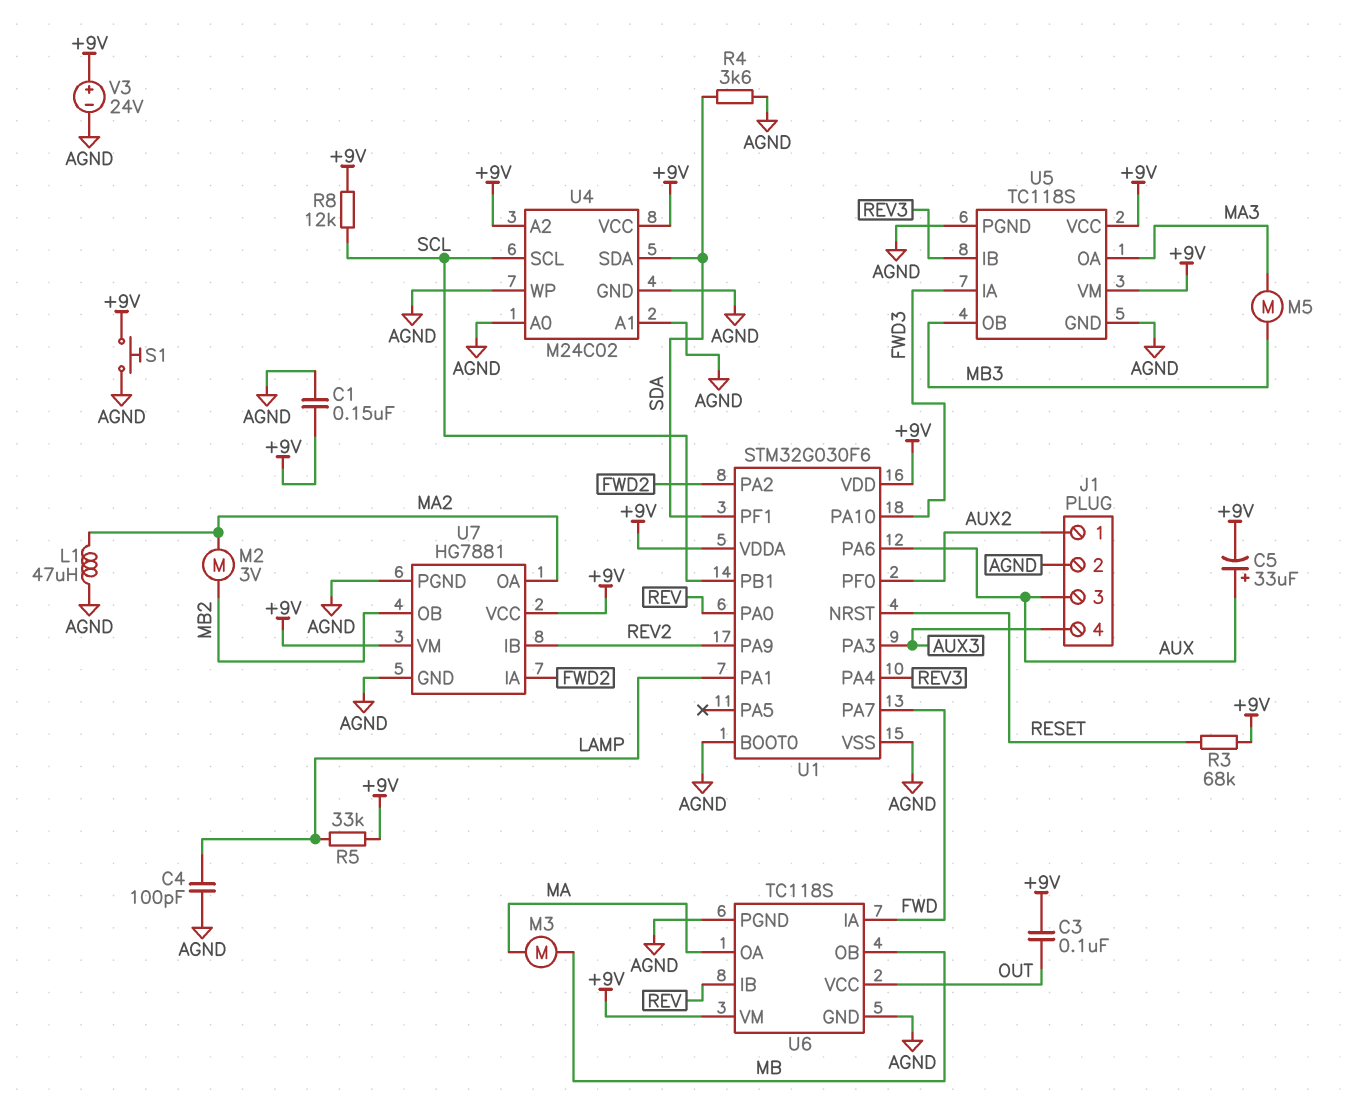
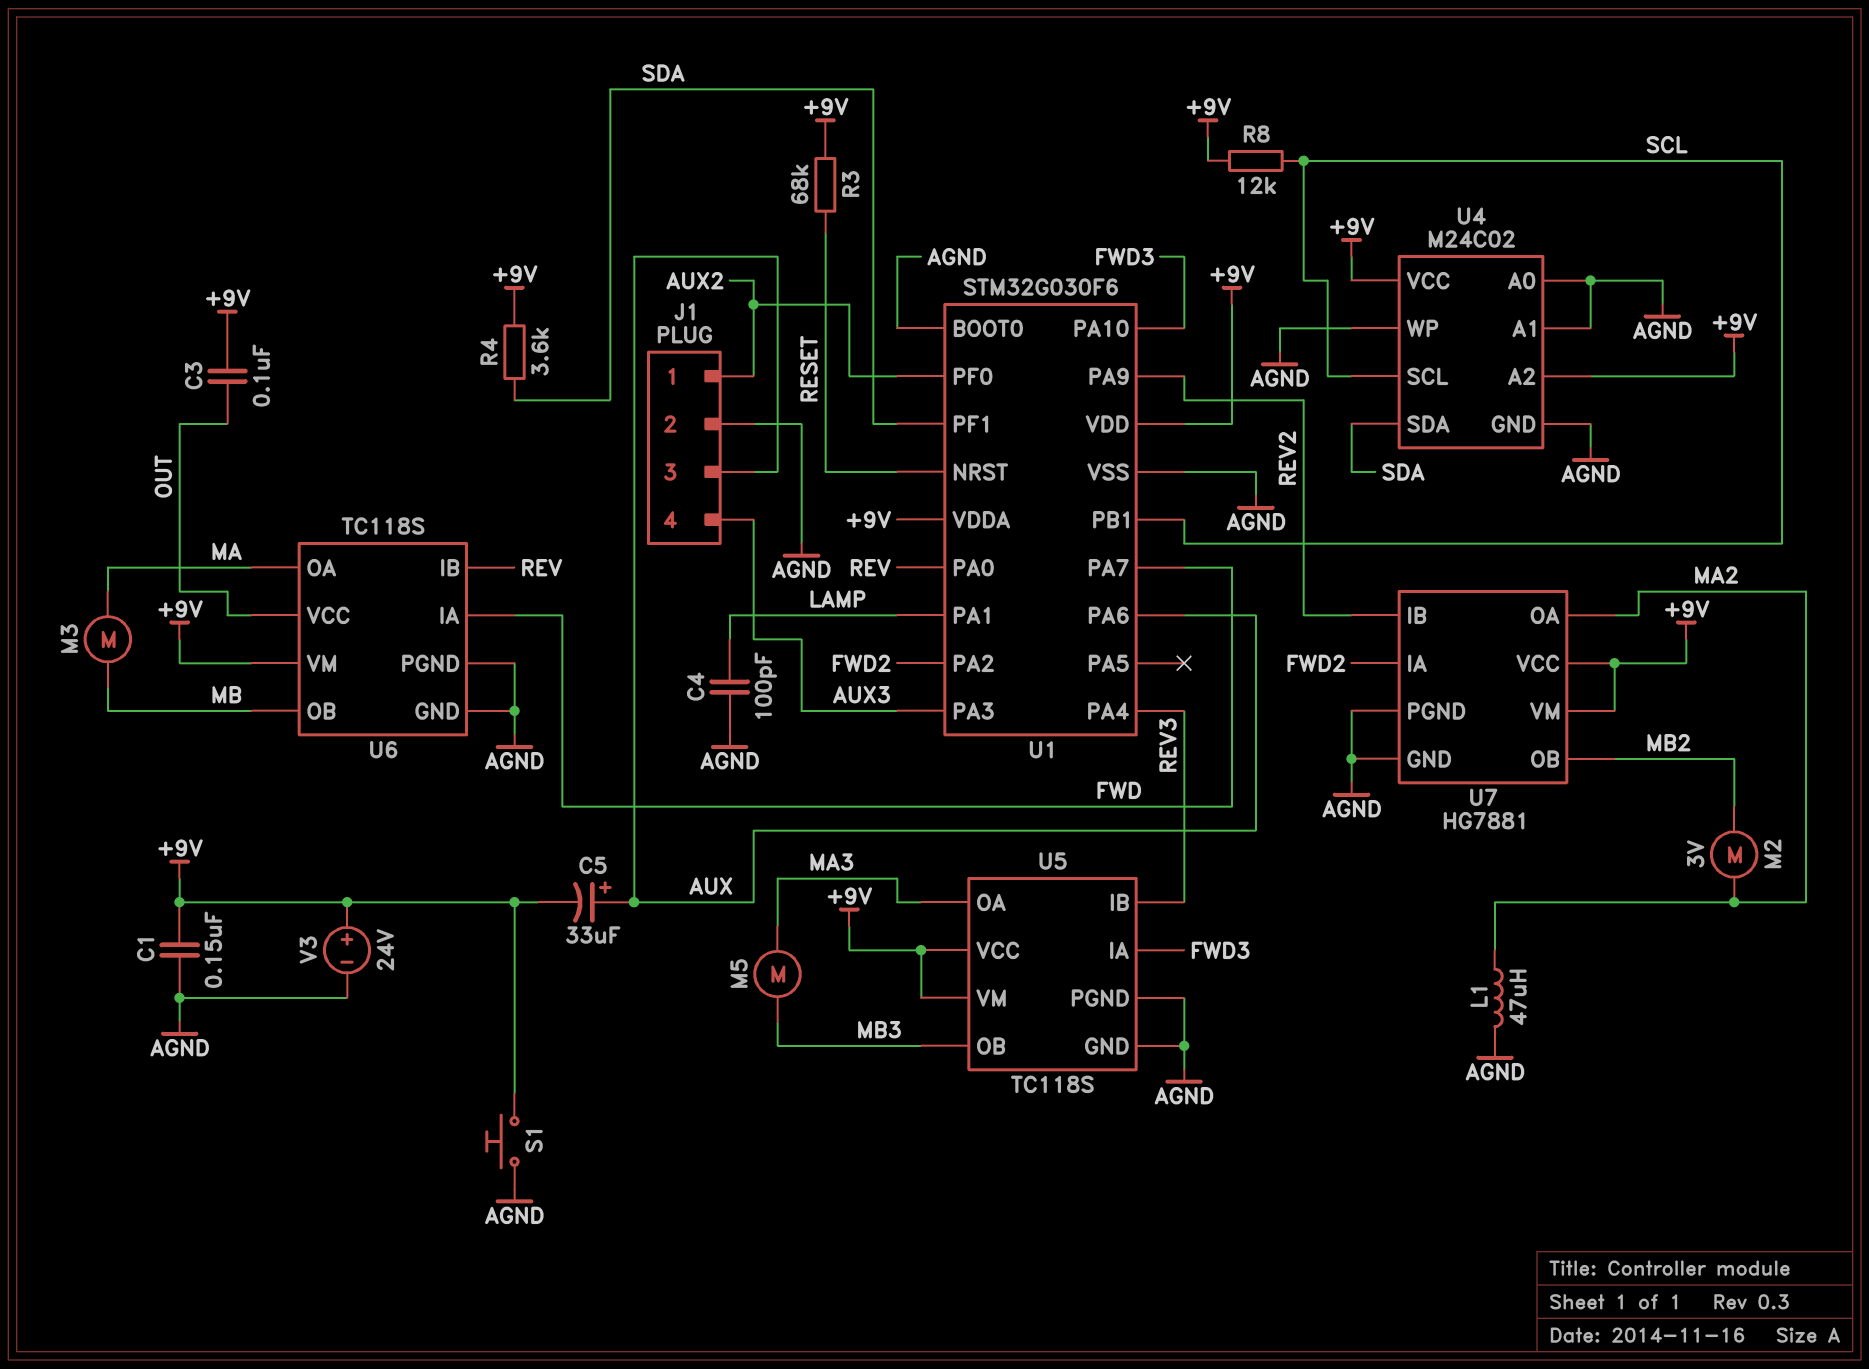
R4: 3.6k (AGND, SDA) -> 3.6k (+9V, SDA)
R5: 33k (+9V, LAMP) -> none

